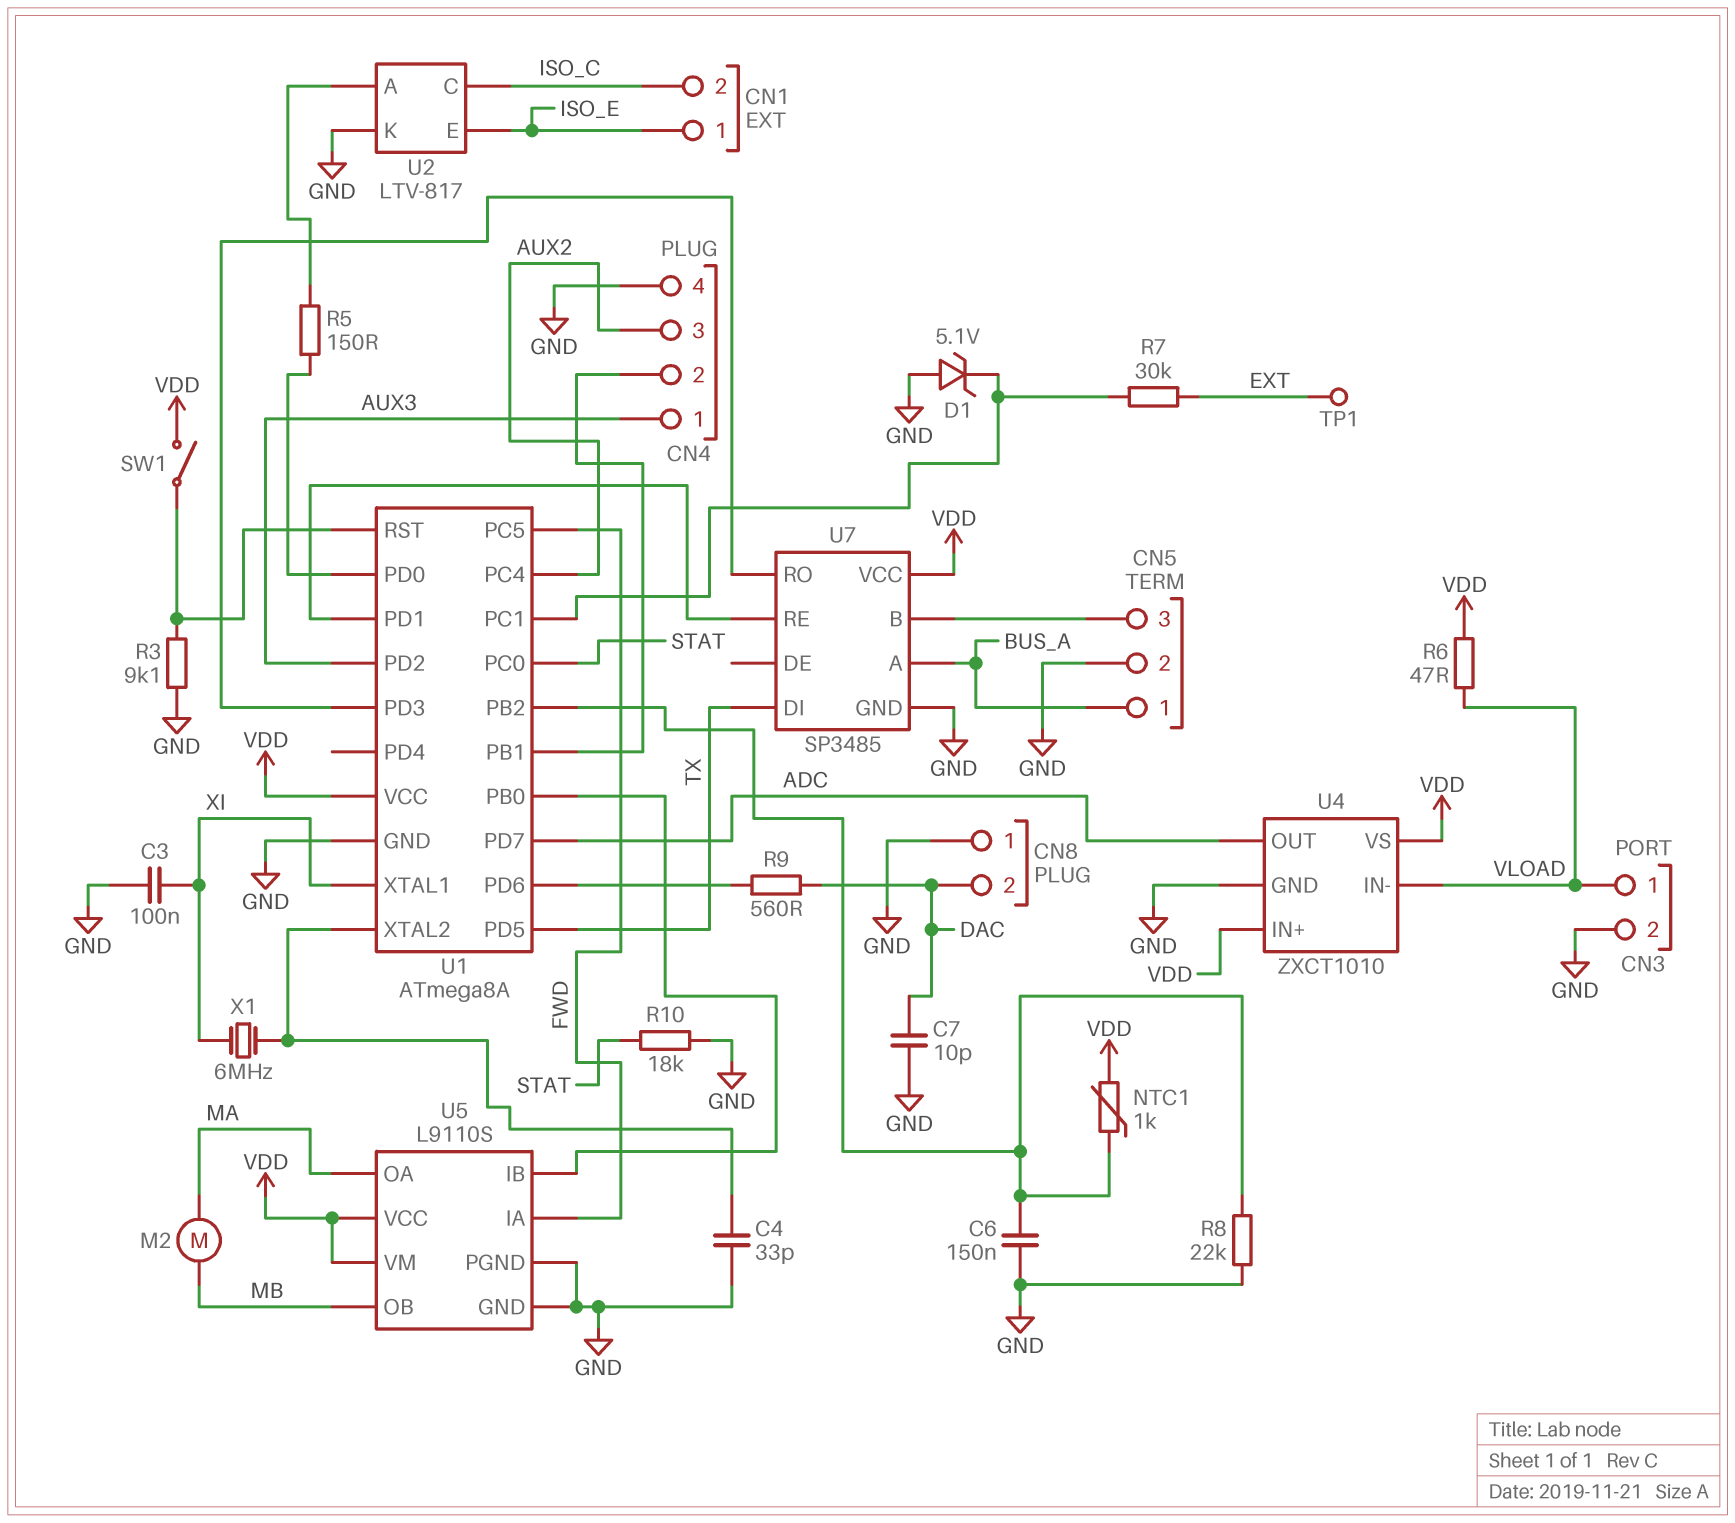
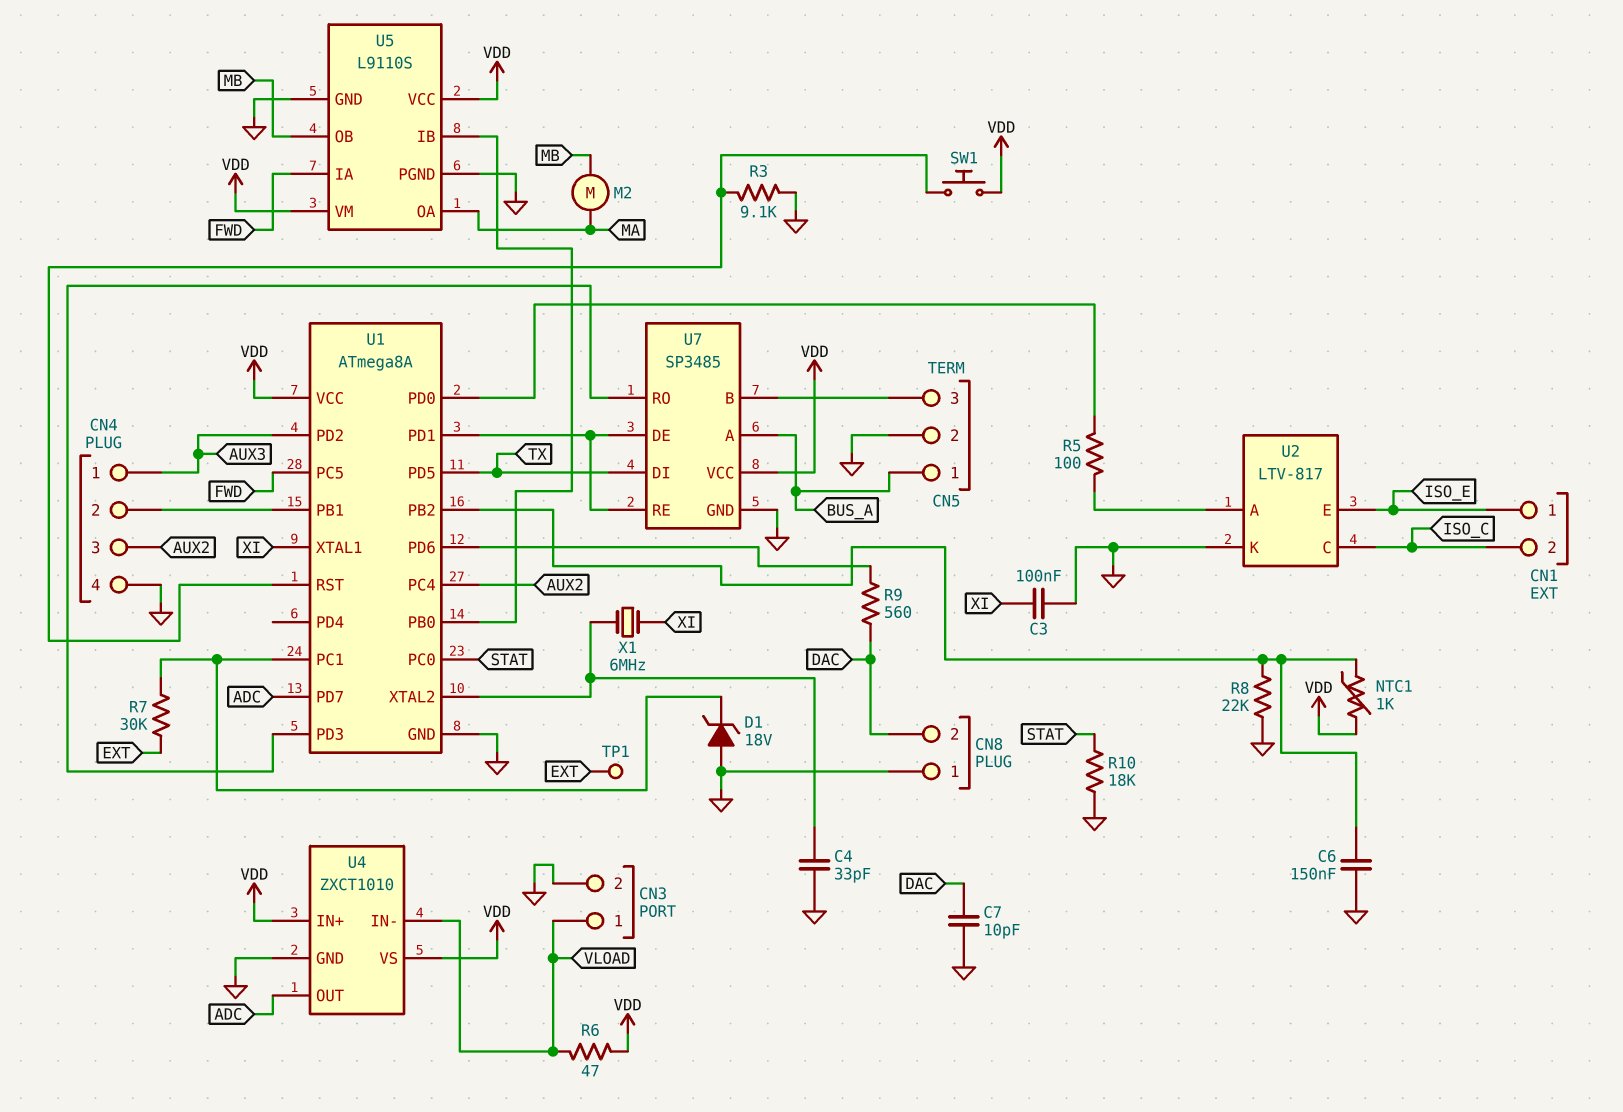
D1: zener 5.1V (A GND, K U1/PC1) -> zener 18V (A GND, K U1/PC1)
R5: 150 (U1/PD0, U2/A) -> 100 (U1/PD0, U2/A)
SW1: switch (U1/RST, VDD) -> button (U1/RST, VDD)
U7 pin DE: none -> U1/PD1

